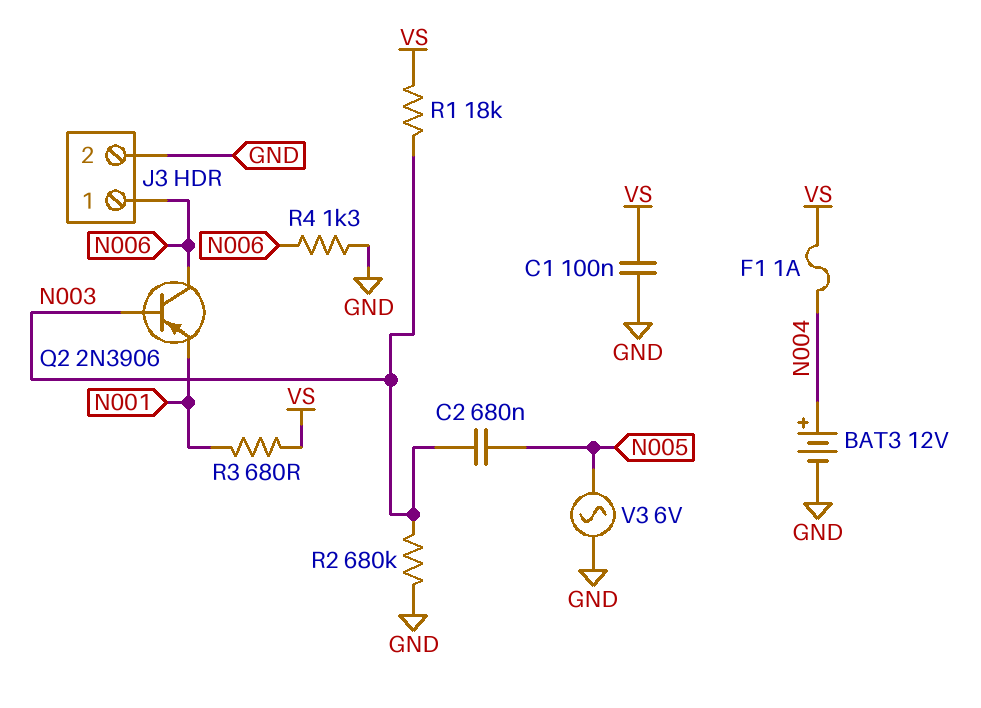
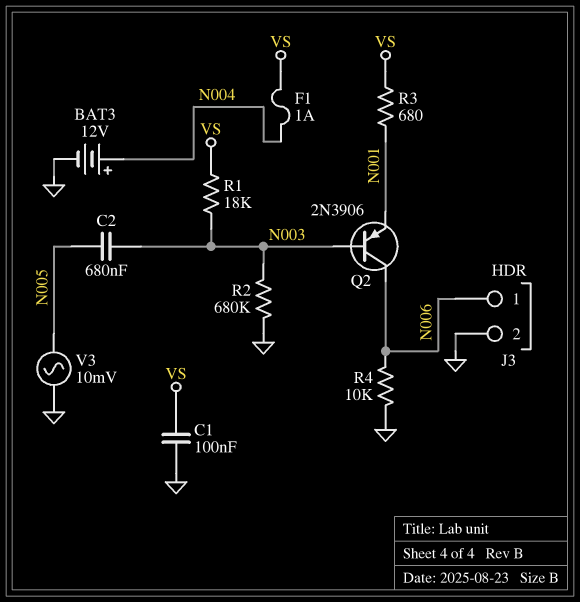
R4: 1.3k (GND, N006) -> 10k (GND, N006)
V3: AC 6V (GND, N005) -> AC 10mV (GND, N005)

